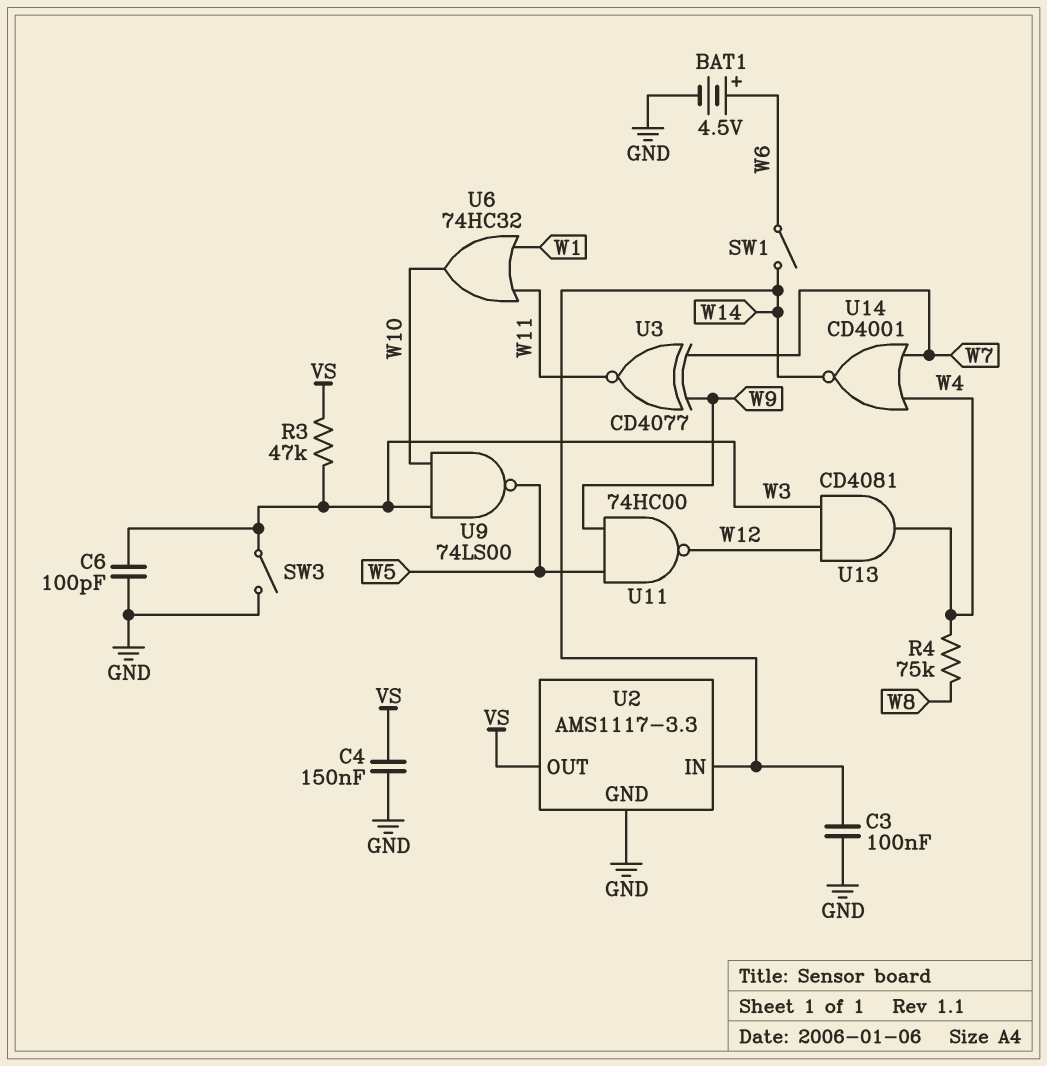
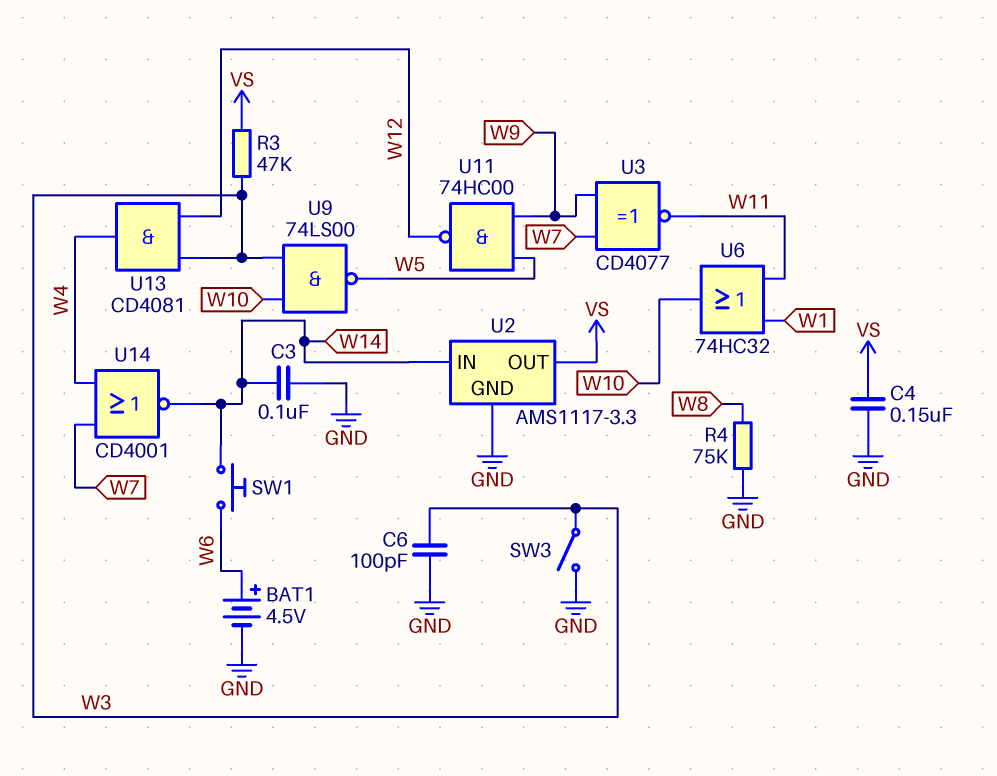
R4: 75k (W4, W8) -> 75k (GND, W8)
SW1: switch (W6, W14) -> button (W6, W14)

